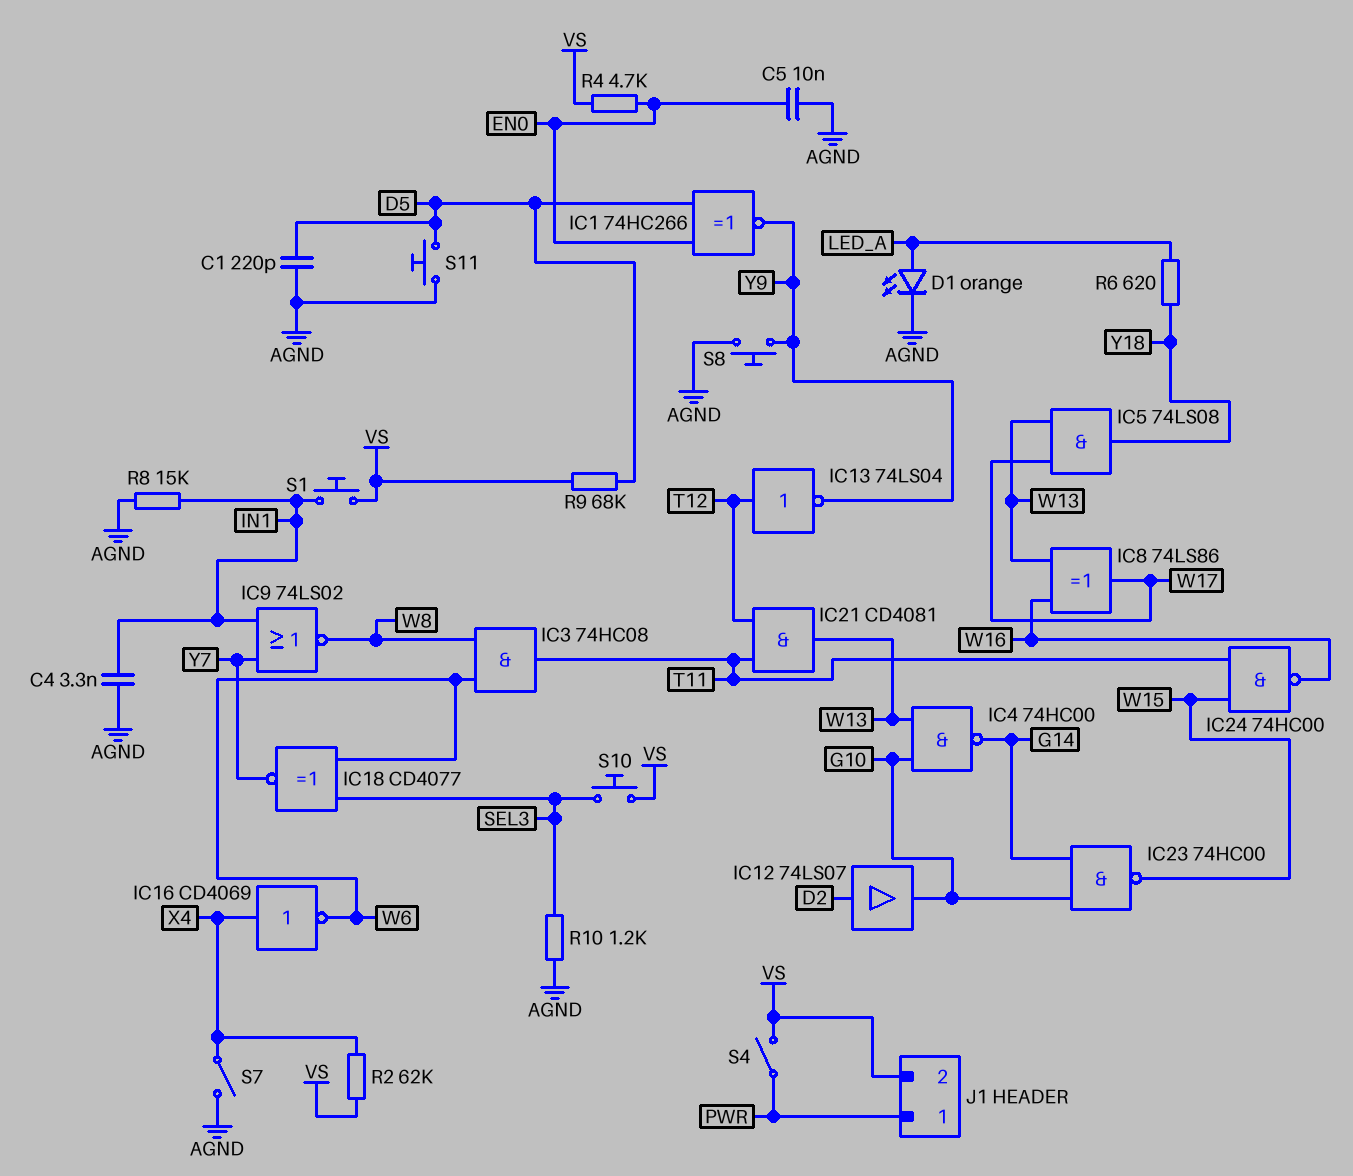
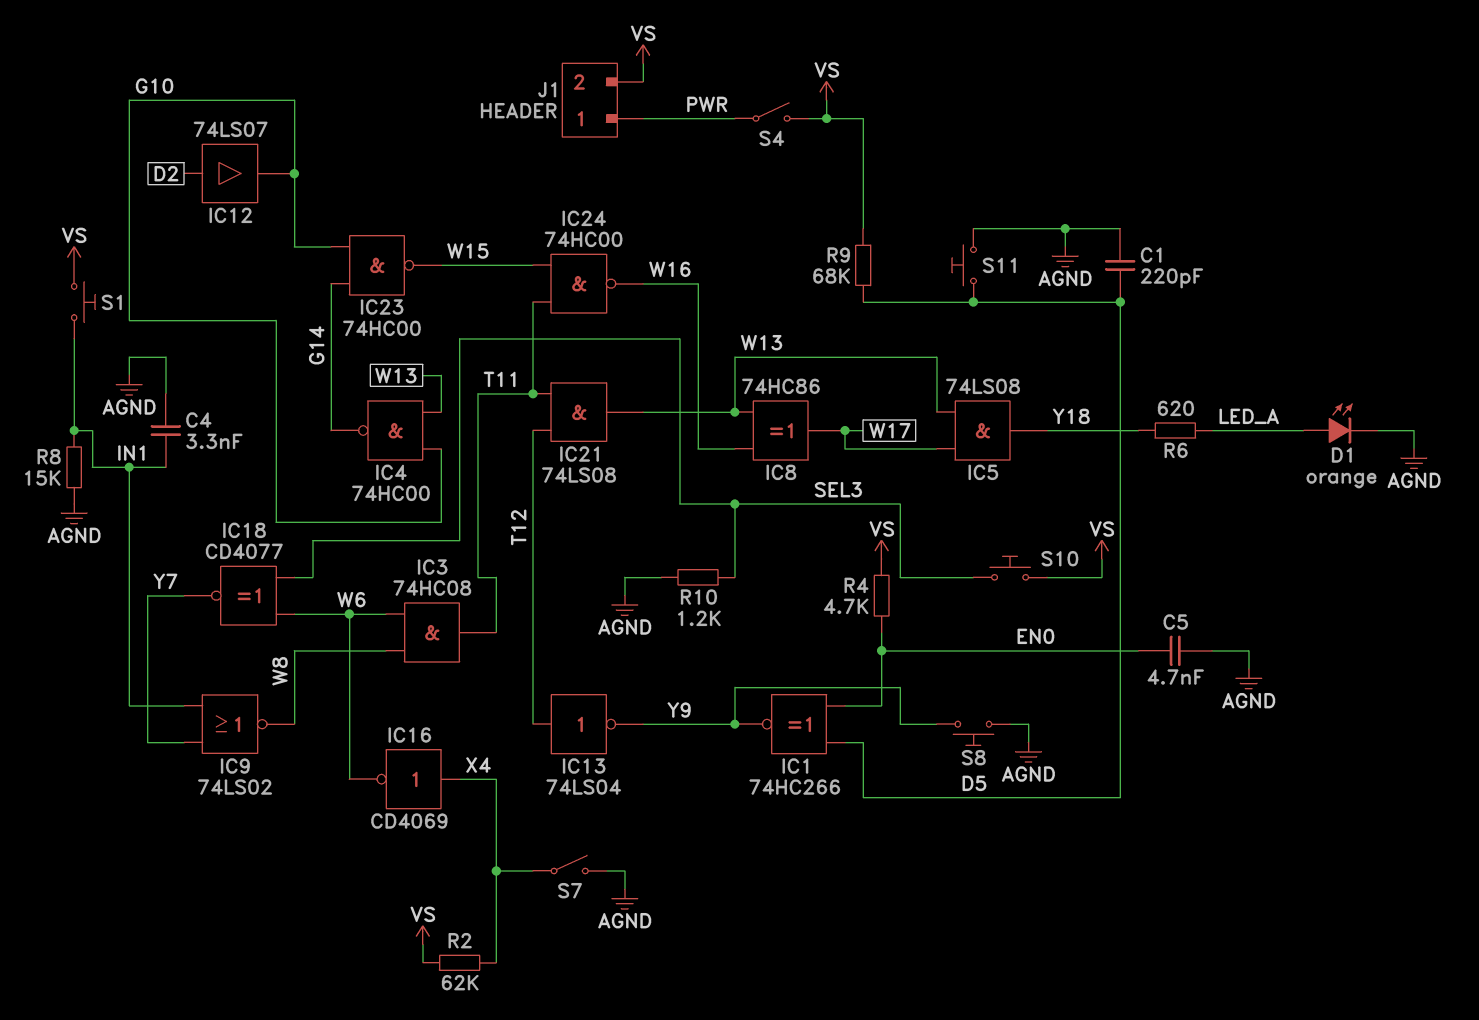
C5: 10nF (AGND, EN0) -> 4.7nF (AGND, EN0)
IC8: XOR 74LS86 (in W13, in W16, out W17) -> XOR 74HC86 (in W13, in W16, out W17)
IC21: AND CD4081 (in T11, in T12, out W13) -> AND 74LS08 (in T11, in T12, out W13)

